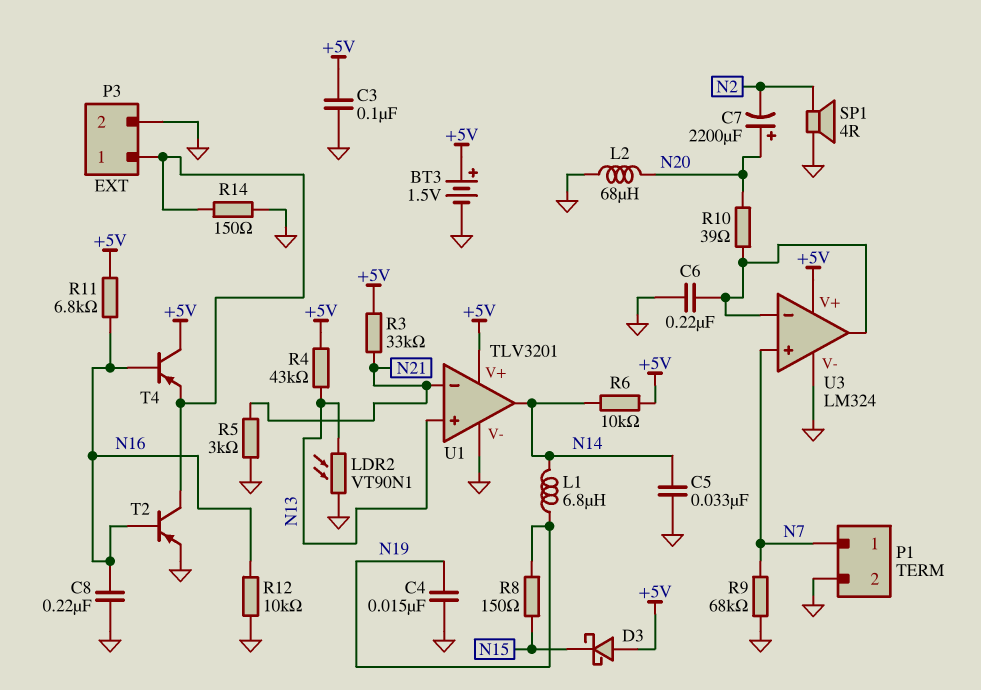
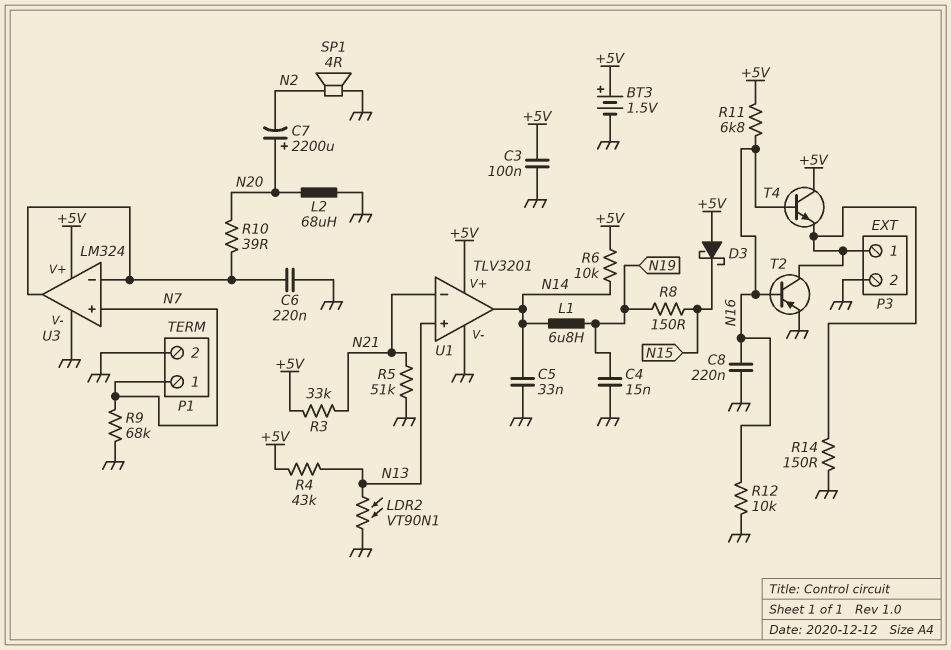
R5: 3k (GND, N21) -> 51k (GND, N21)
T4: PNP (B N16, C +5V, E P3/1) -> NPN (B N16, C +5V, E P3/1)

